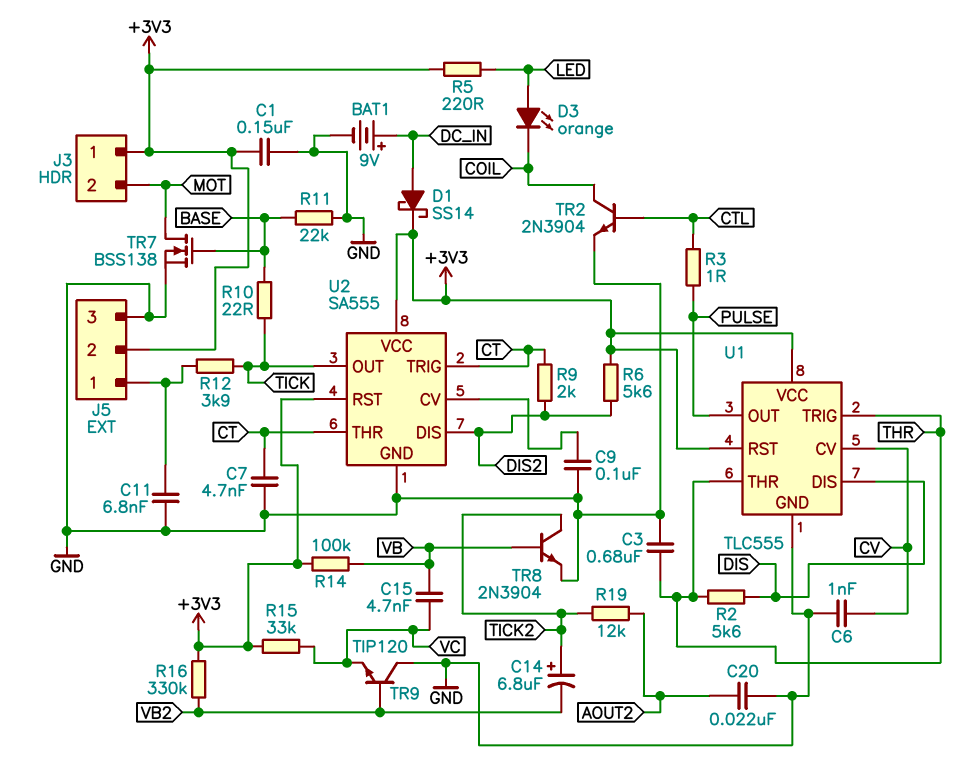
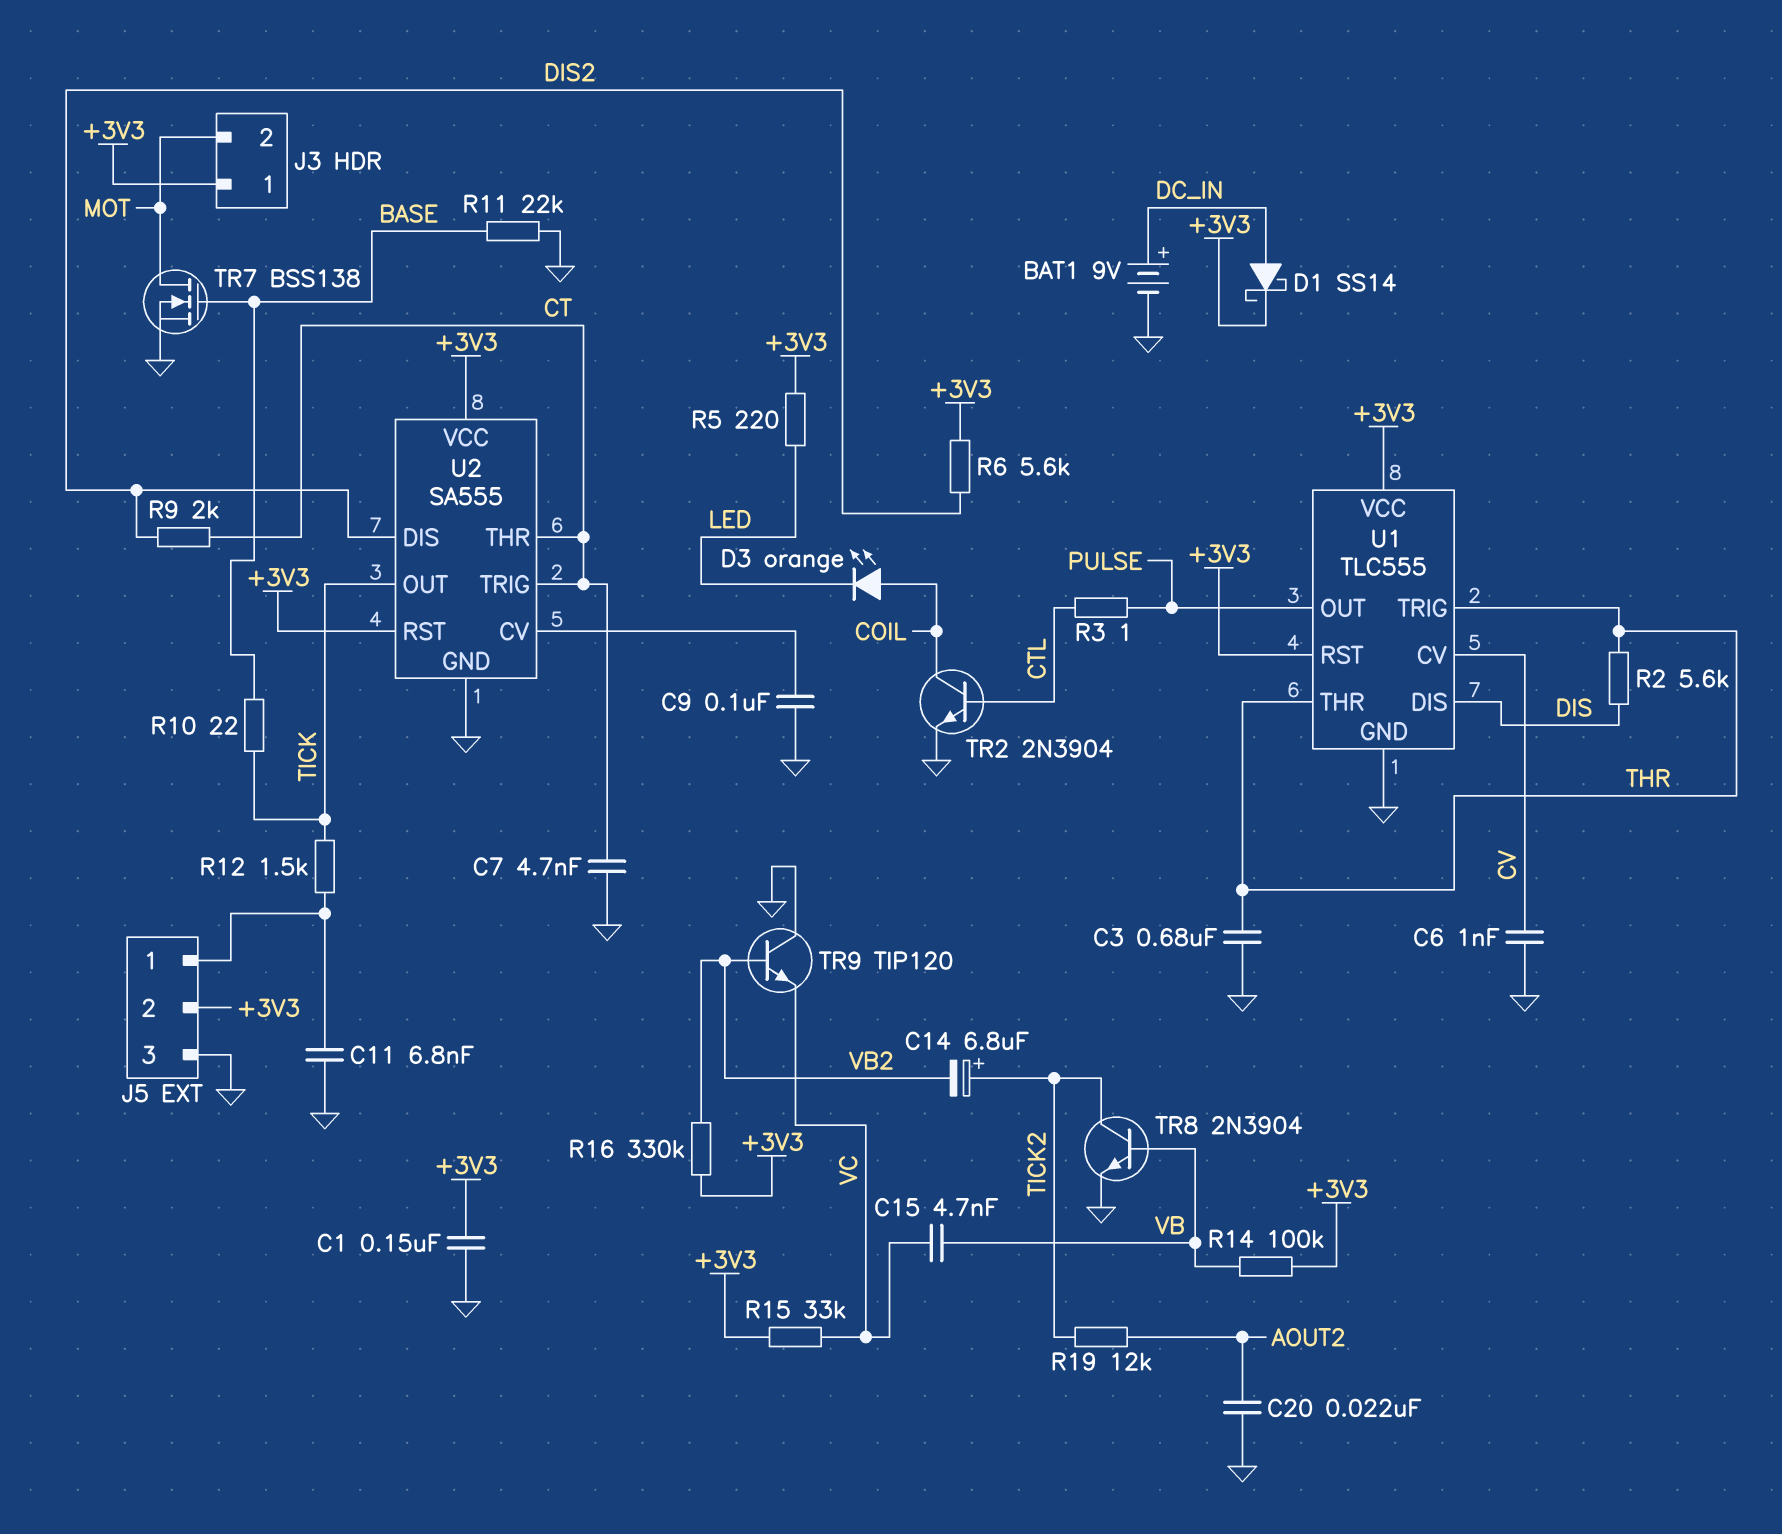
D3: LED orange (A LED, K COIL) -> LED orange (A COIL, K LED)
R12: 3.9k (J5/1, TICK) -> 1.5k (J5/1, TICK)

